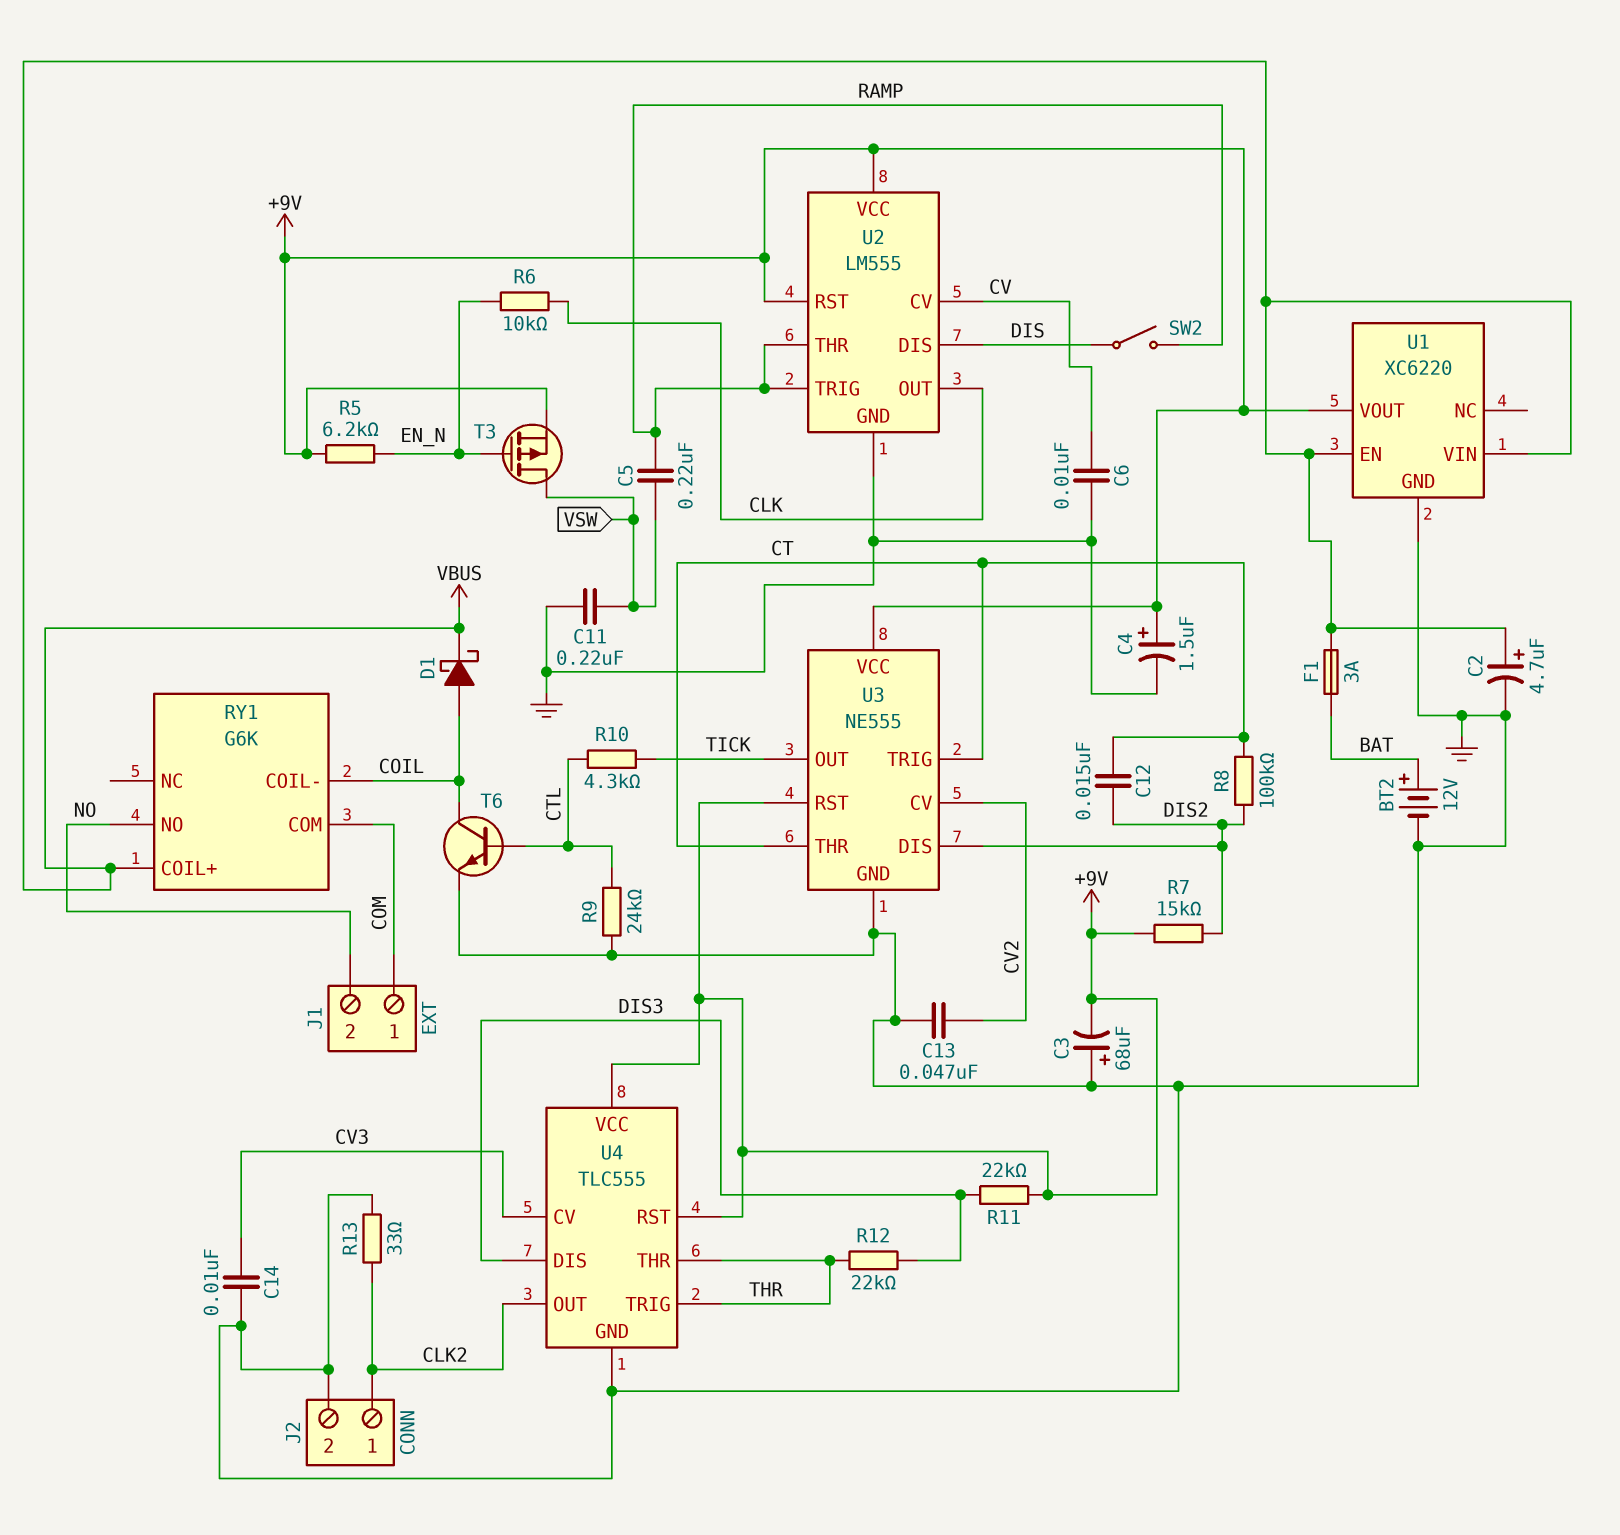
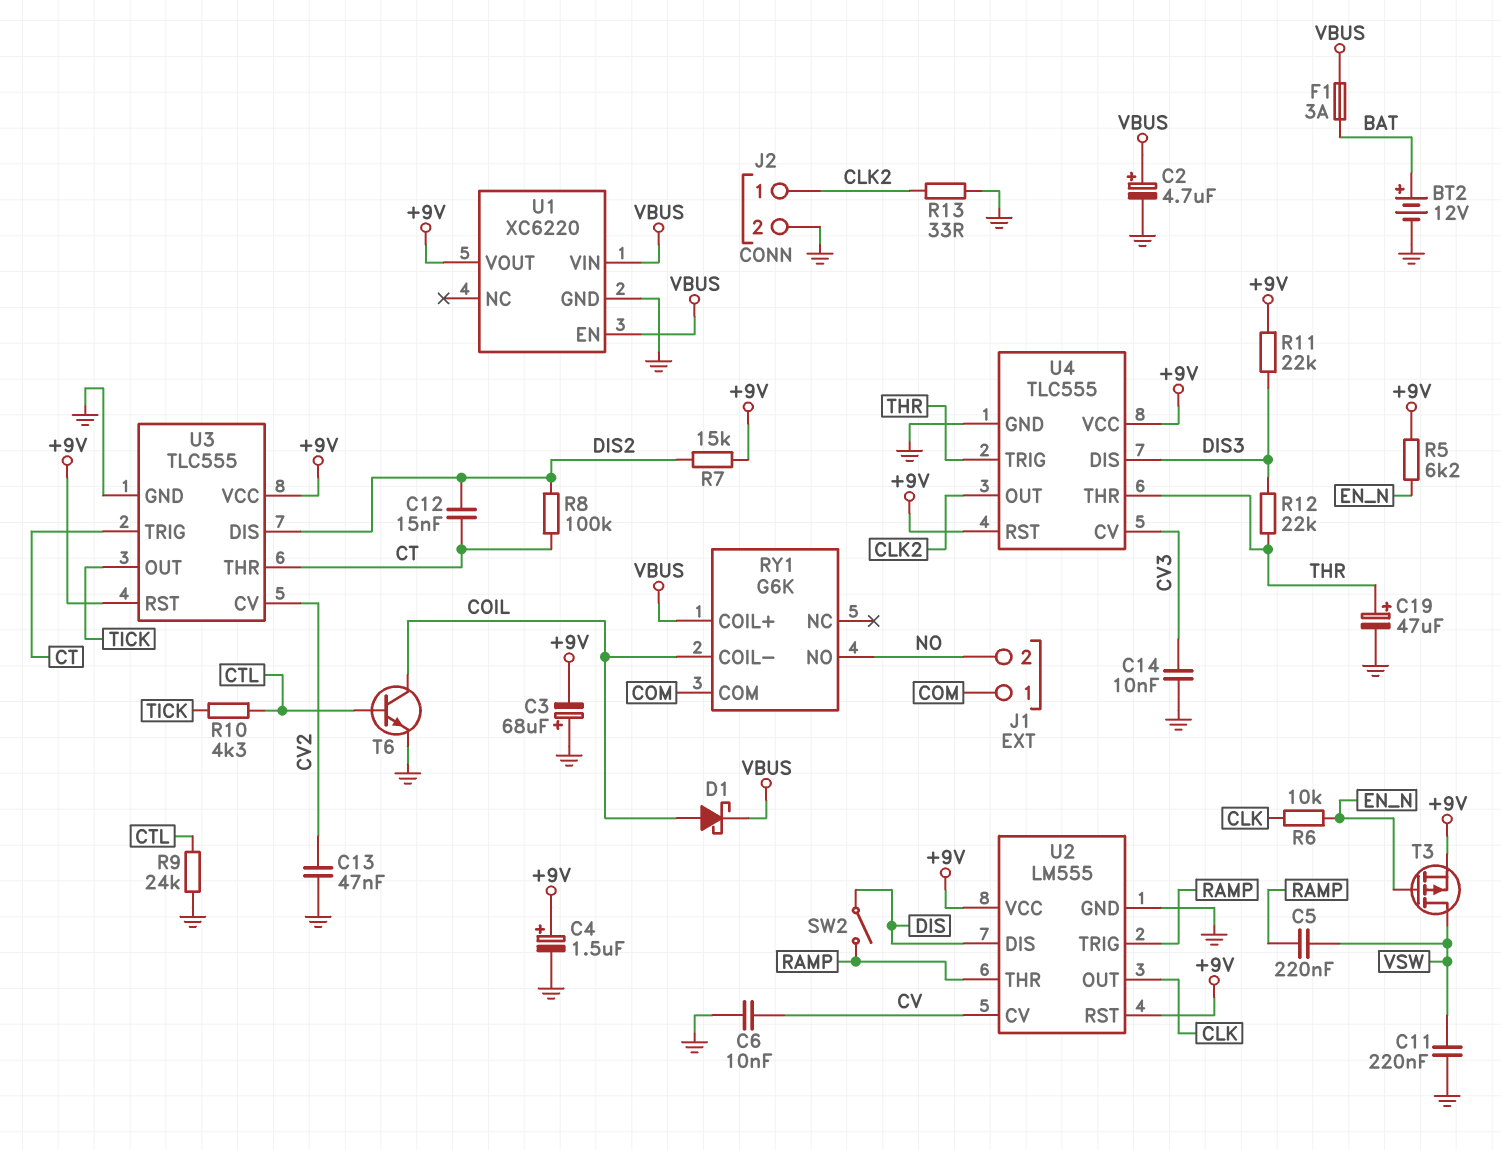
C19: none -> 47uF (plus THR, minus GND)
U3: NE555 -> TLC555

